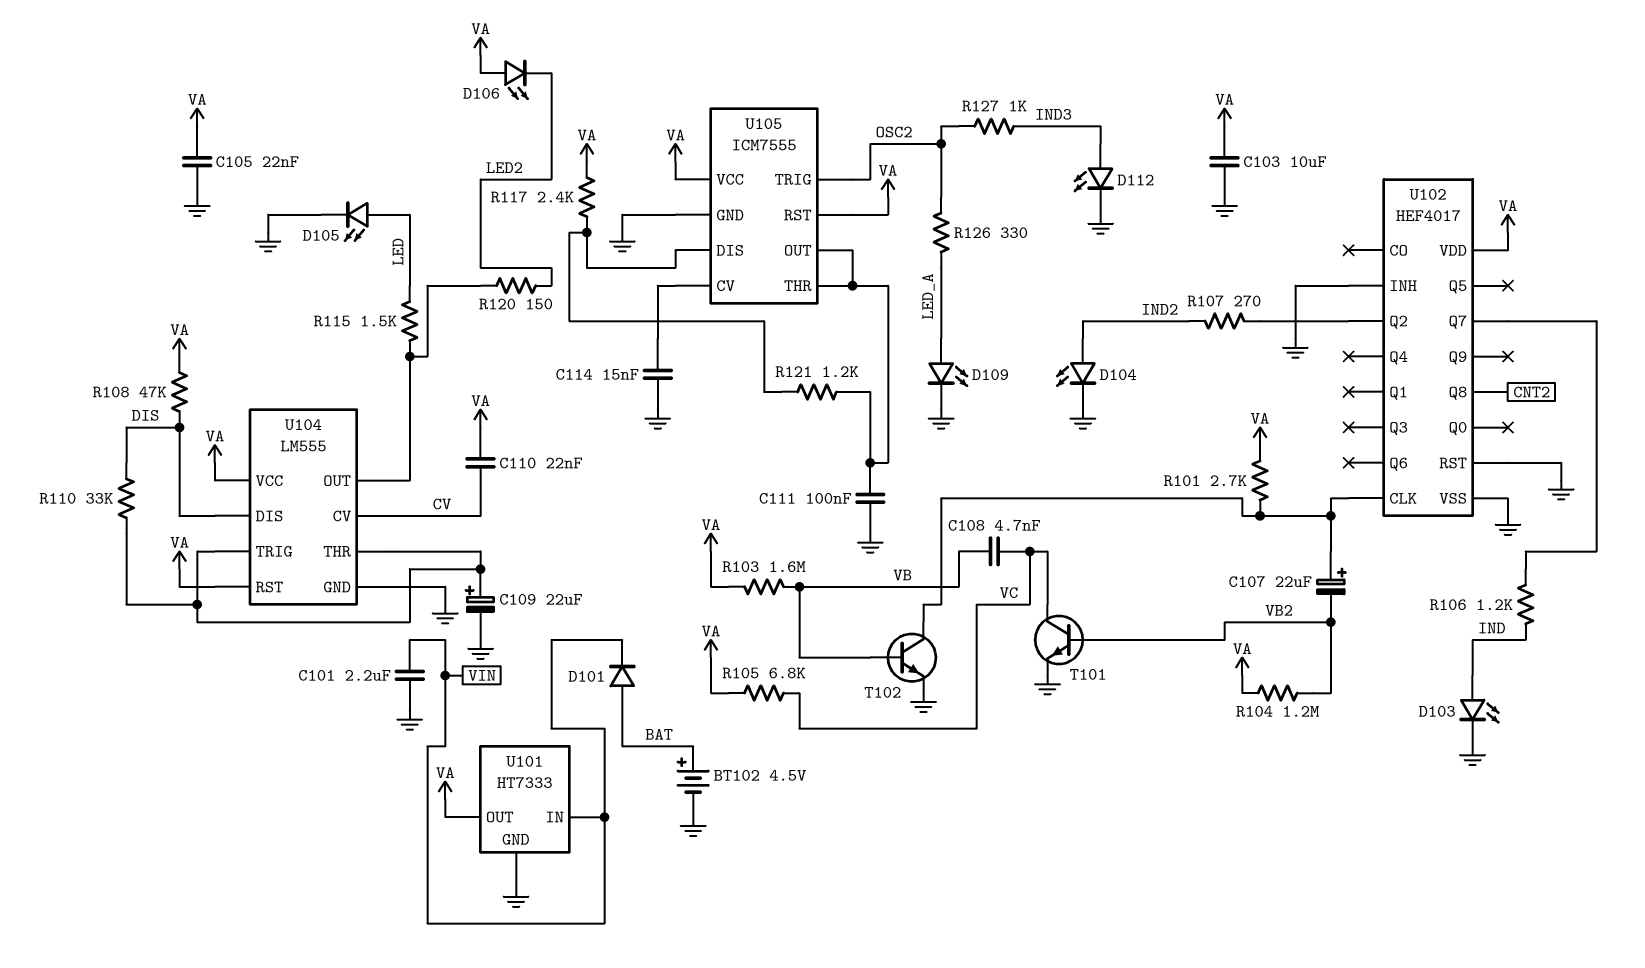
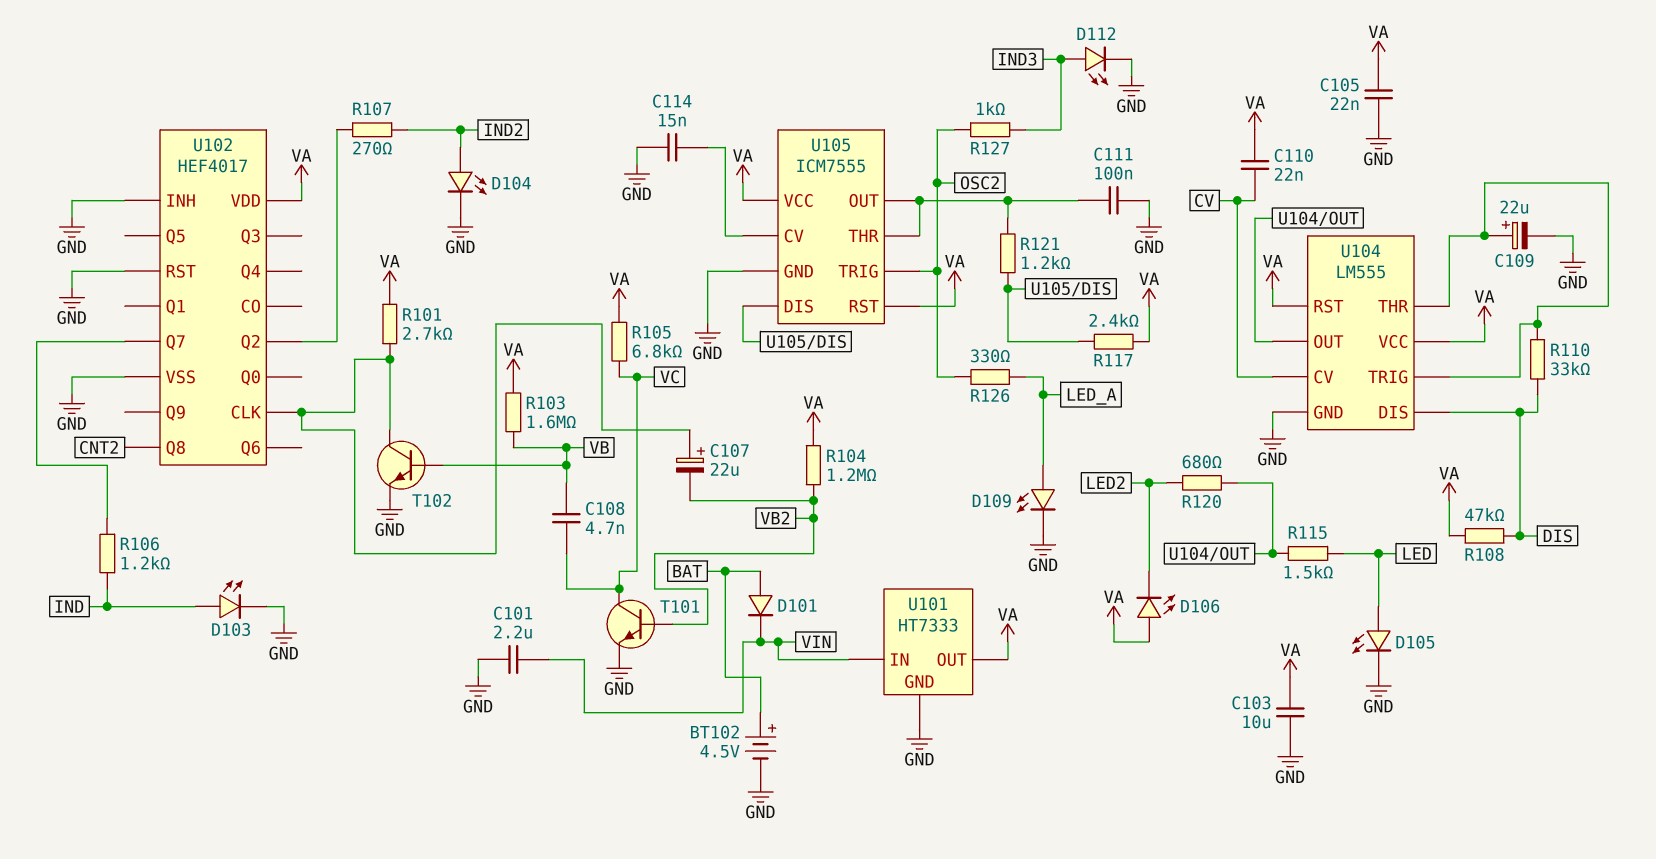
R120: 150 (LED2, U104/OUT) -> 680 (LED2, U104/OUT)

